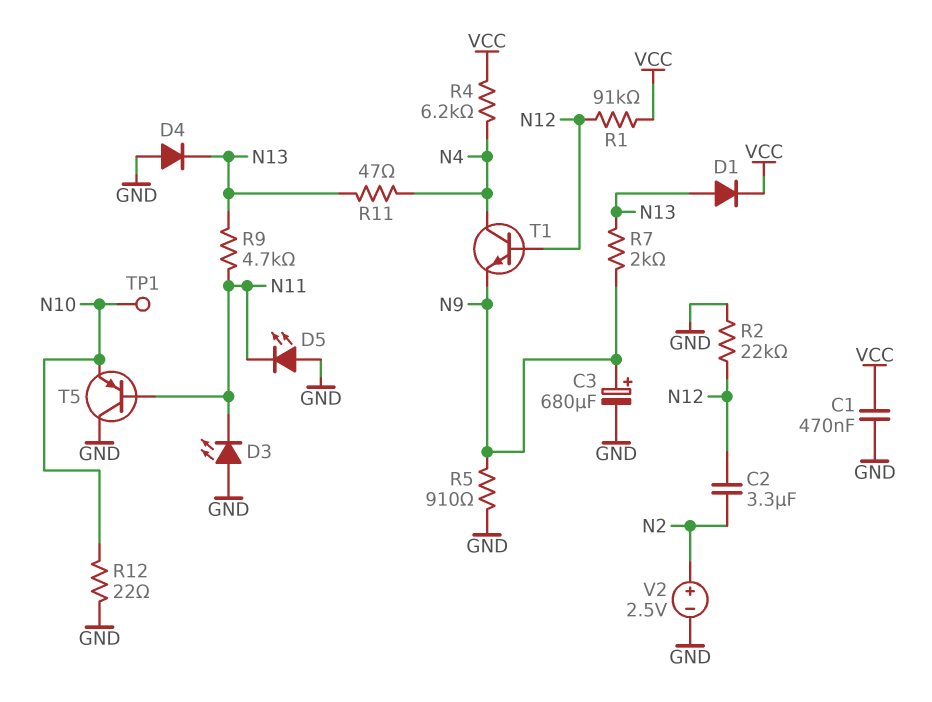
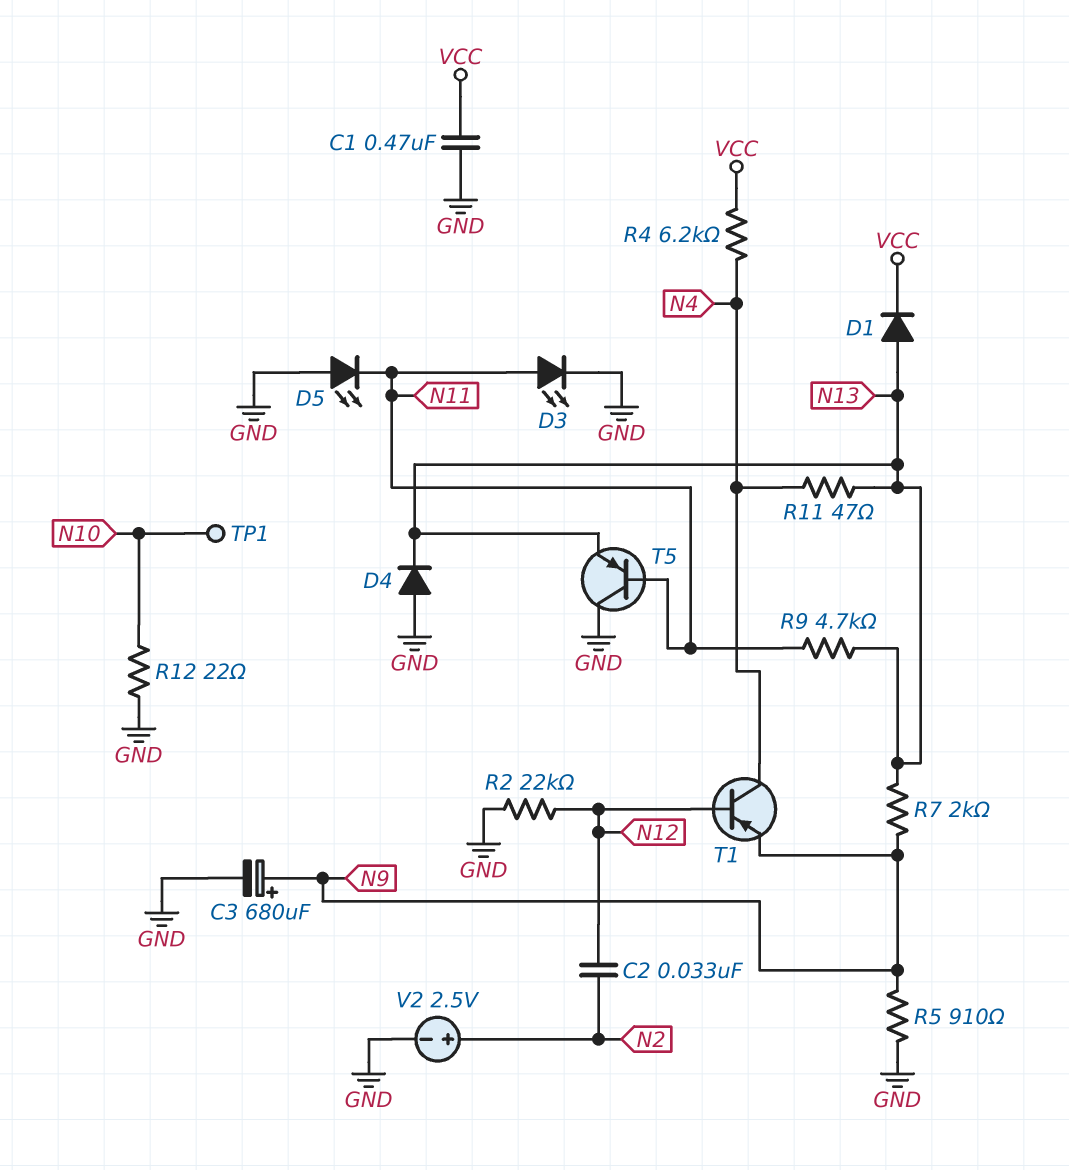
C2: 3.3uF (N2, N12) -> 33nF (N2, N12)
D3: LED (A GND, K N11) -> LED (A N11, K GND)
R1: 91k (N12, VCC) -> none
T1: NPN (B N12, C N4, E N9) -> PNP (B N12, C N4, E N9)
T5: PNP (B N11, C GND, E N10) -> PNP (B N11, C GND, E N13)

